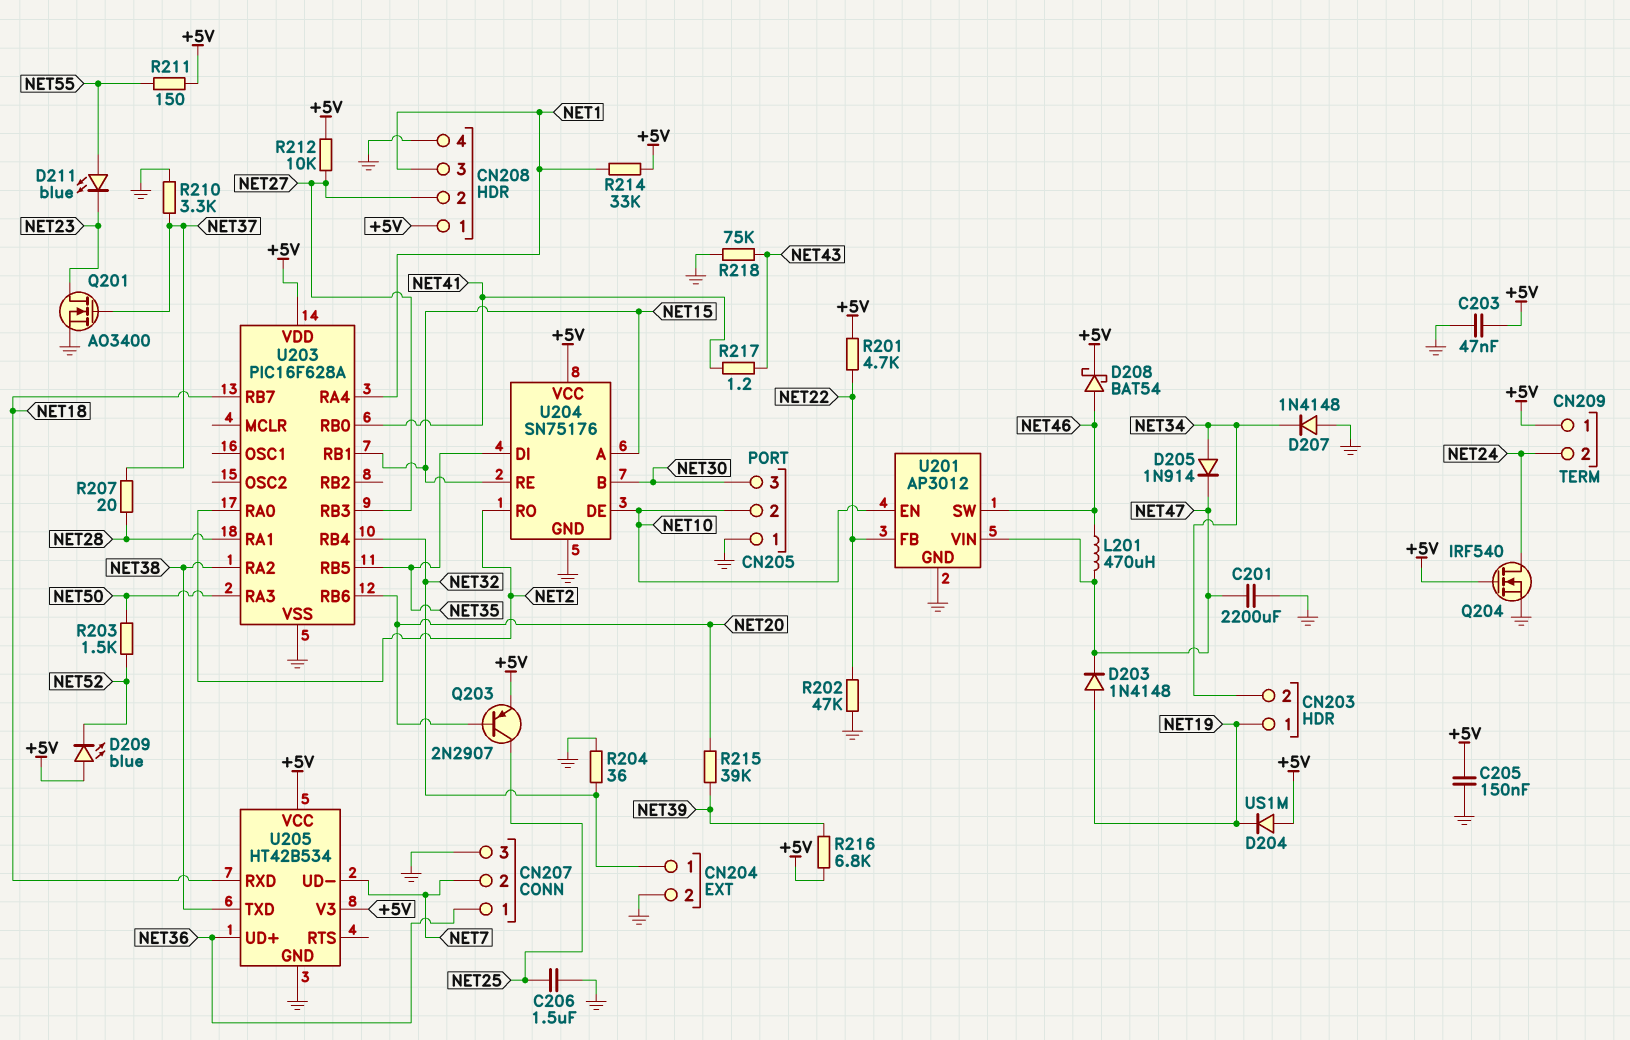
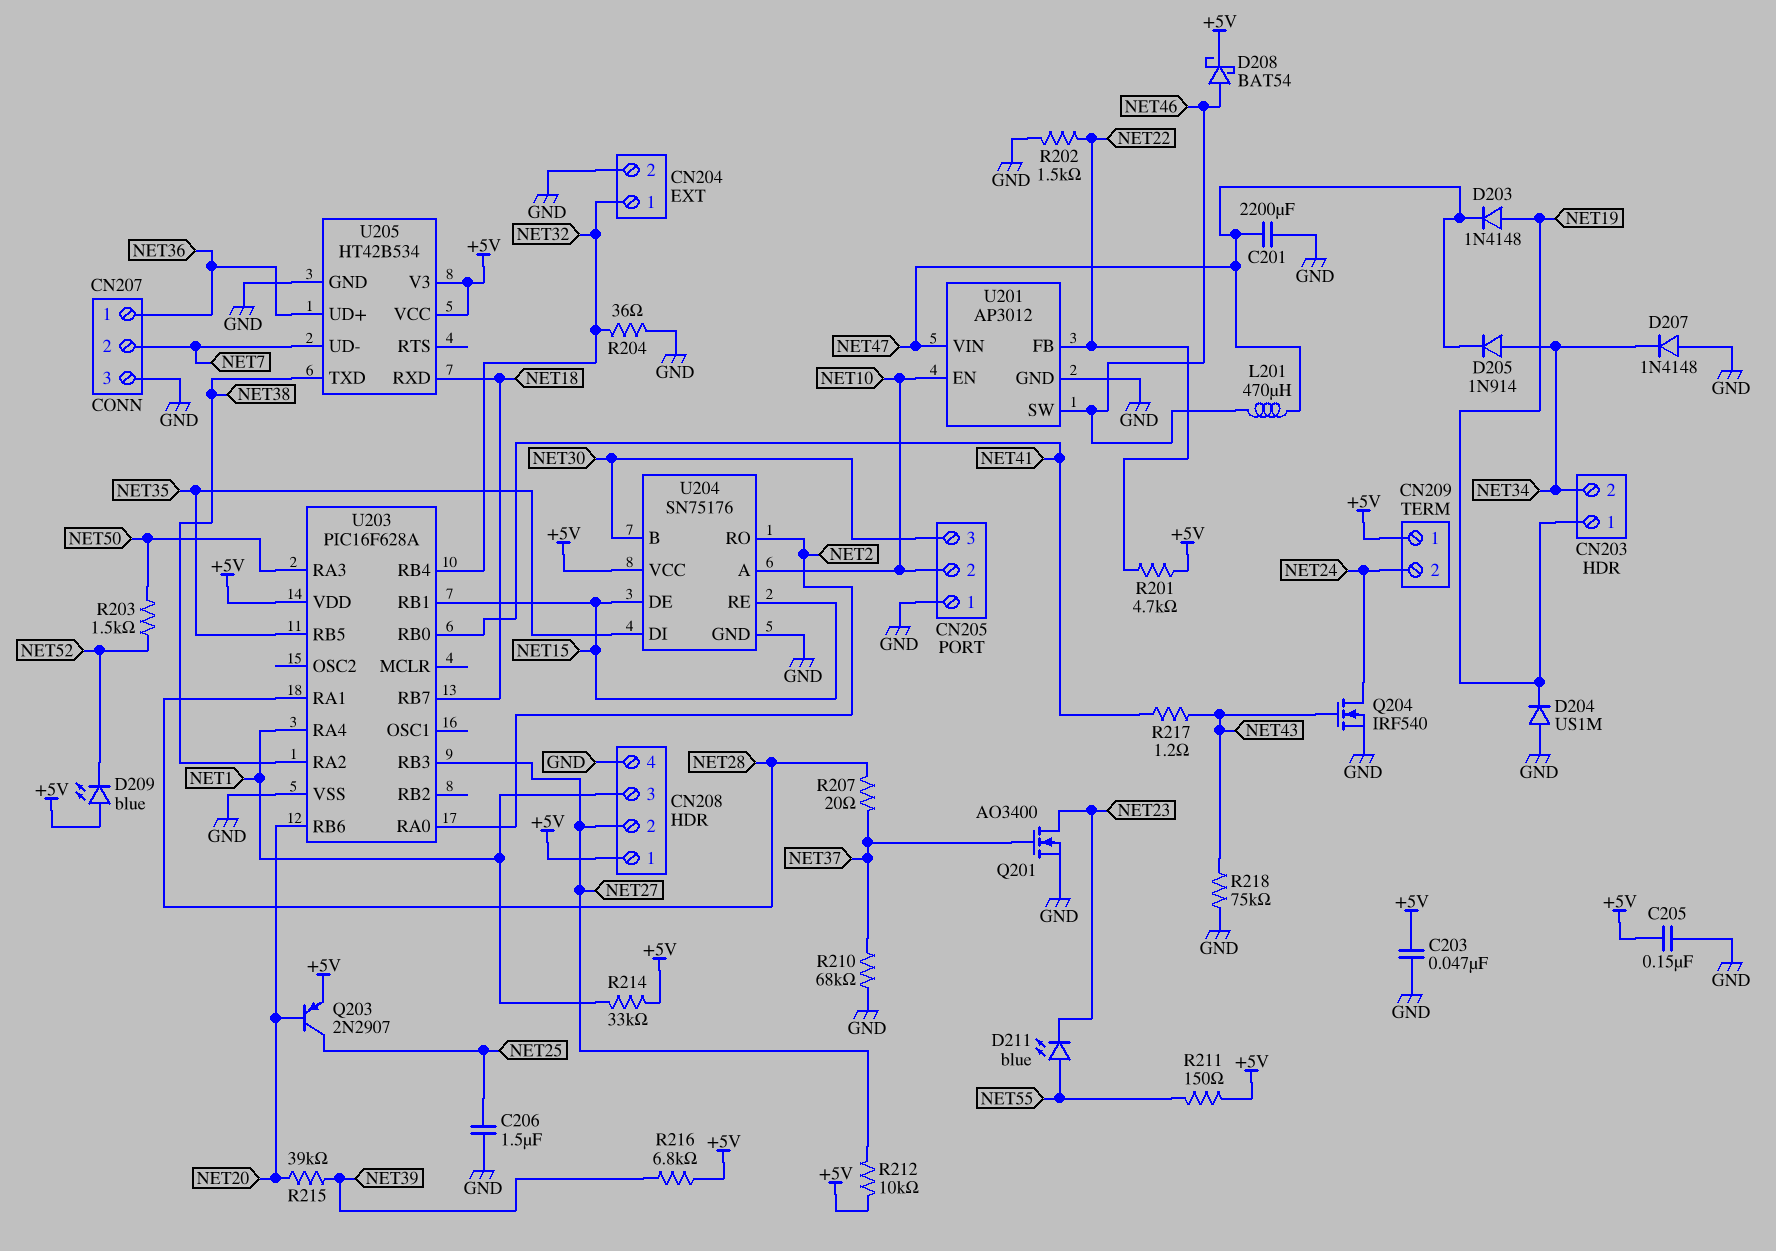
D204: diode US1M (A +5V, K NET19) -> diode US1M (A GND, K NET19)
Q204: NMOS IRF540 (G +5V, D NET24, S GND) -> NMOS IRF540 (G NET43, D NET24, S GND)
R202: 47k (GND, NET22) -> 1.5k (GND, NET22)
R210: 3.3k (GND, NET37) -> 68k (GND, NET37)
U204 pin A: NET15 -> NET10
U204 pin DE: NET10 -> NET15

